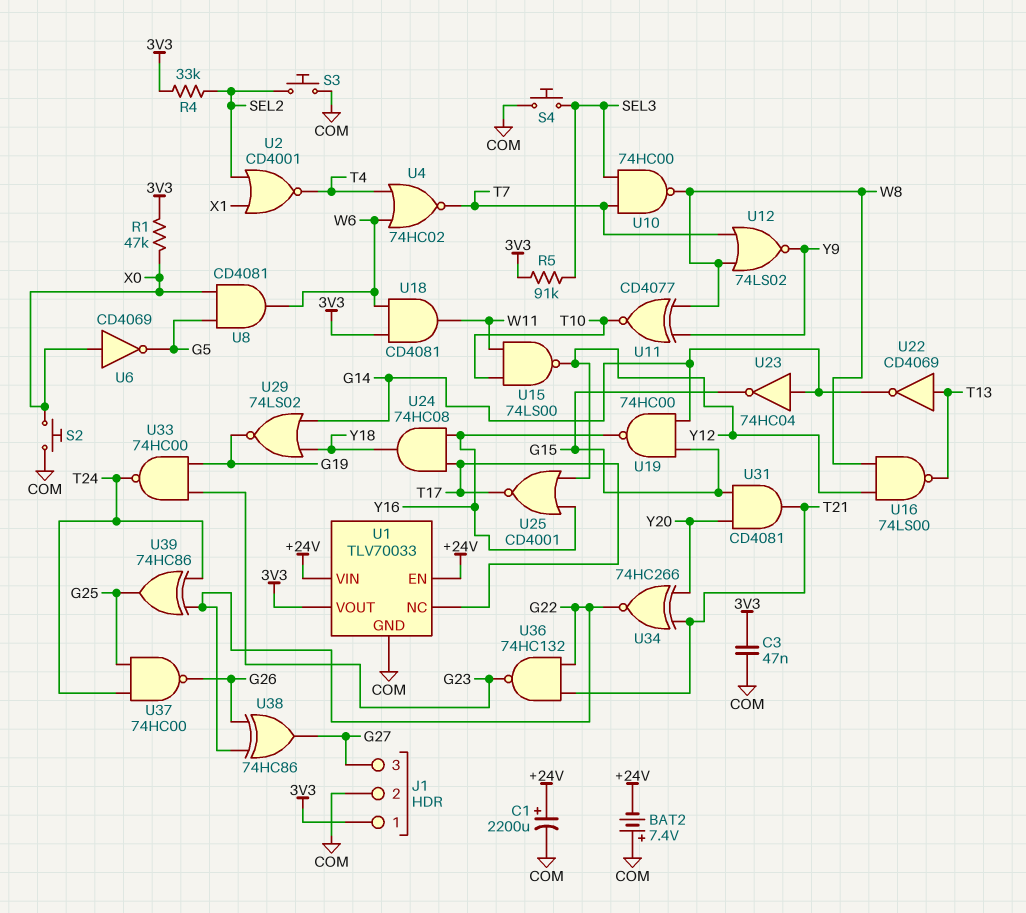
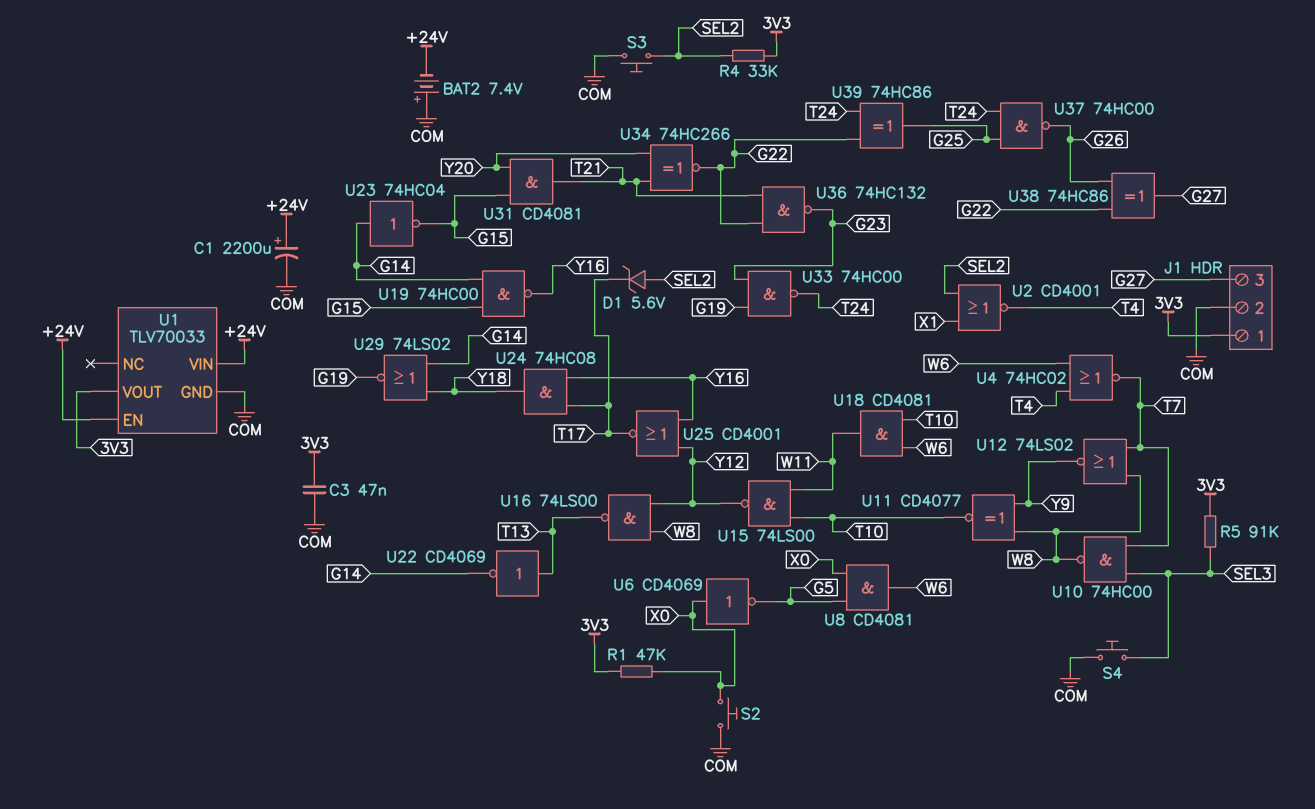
D1: none -> zener 5.6V (A SEL2, K T17)
U1 pin NC: T17 -> none
U18: AND CD4081 (in 3V3, in W6, out W11) -> AND CD4081 (in T10, in W6, out W11)

